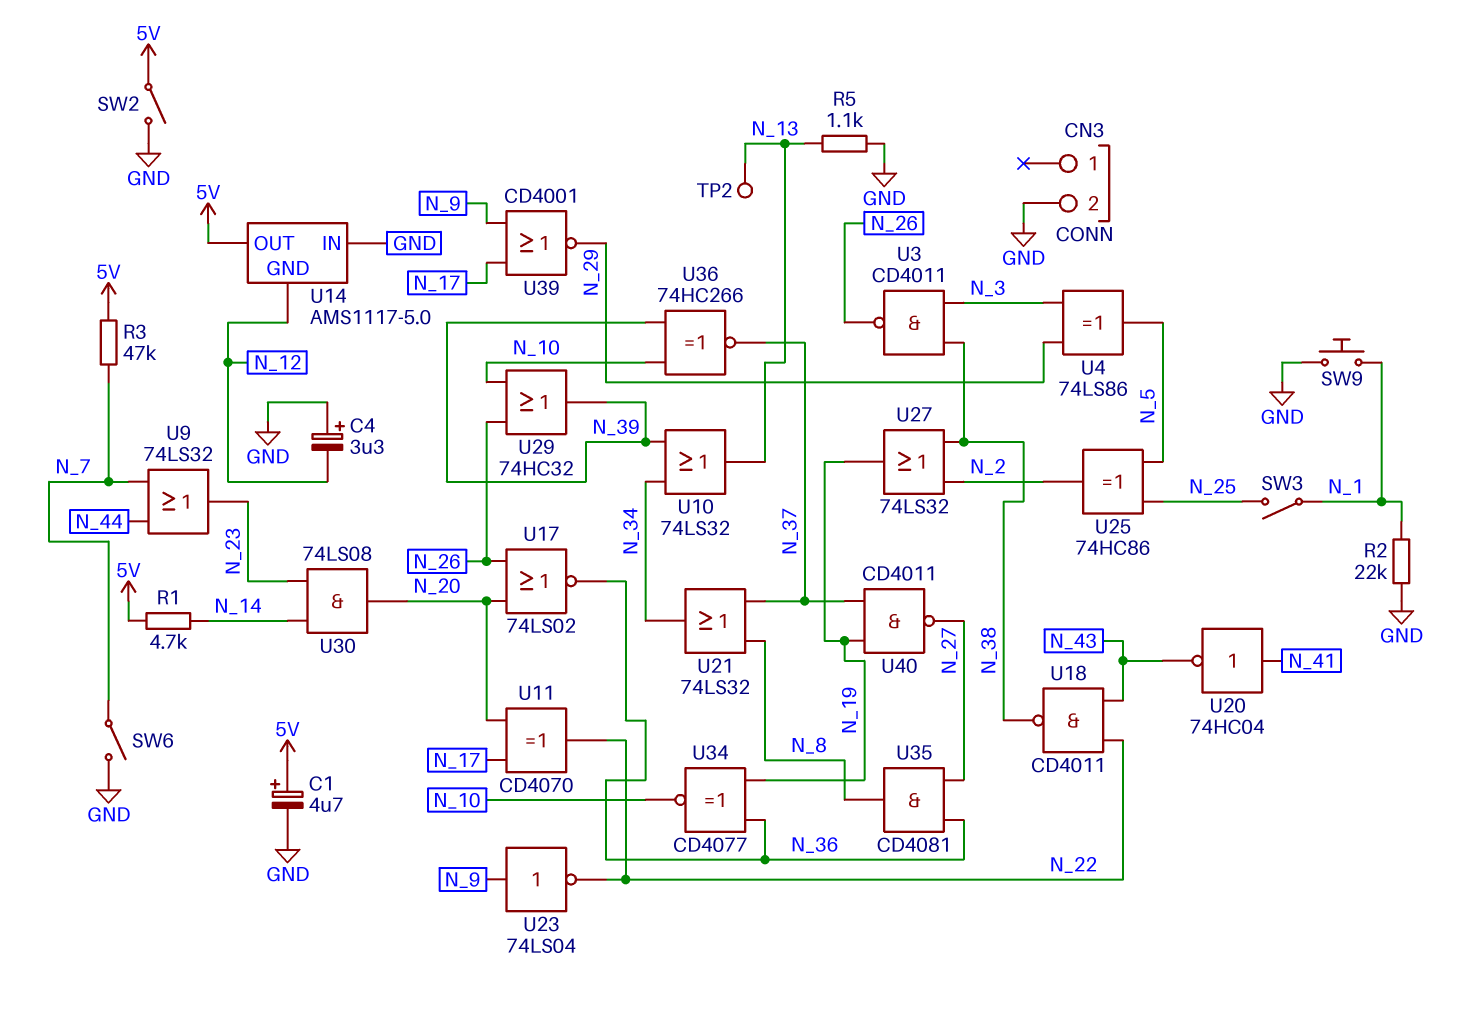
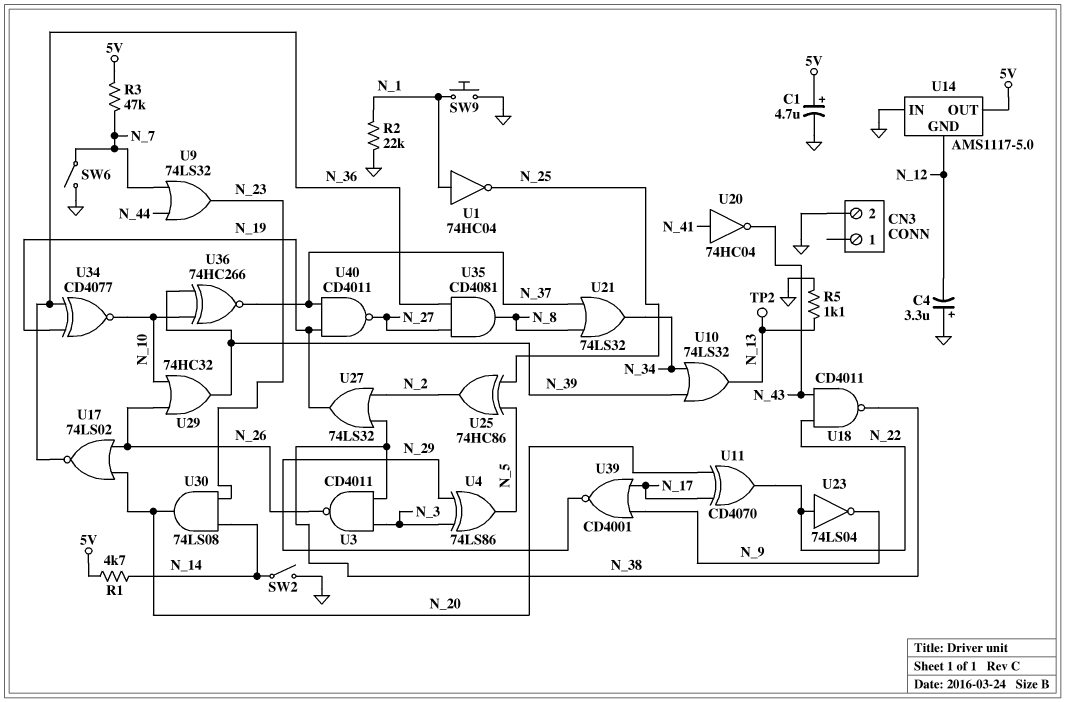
SW2: switch (5V, GND) -> switch (GND, N_14)
SW3: switch (N_1, N_25) -> none
U1: none -> NOT 74HC04 (in N_1, out N_25)
U23: NOT 74LS04 (in N_9, out N_22) -> NOT 74LS04 (in N_22, out N_9)

